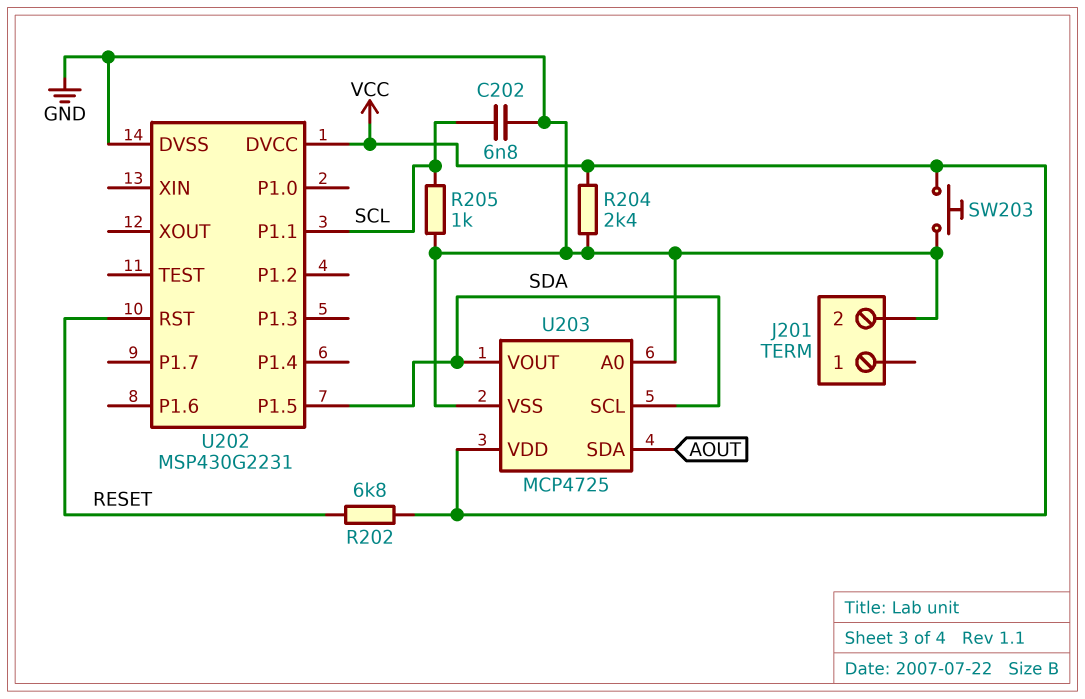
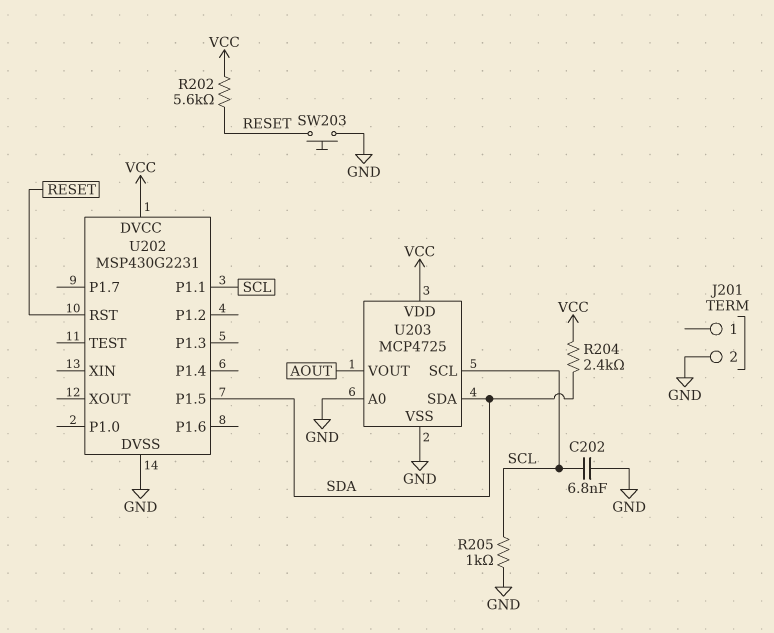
R202: 6.8k (RESET, VCC) -> 5.6k (RESET, VCC)
R204: 2.4k (GND, VCC) -> 2.4k (SDA, VCC)
SW203: button (GND, VCC) -> button (GND, RESET)
U203 pin SCL: SDA -> SCL
U203 pin SDA: AOUT -> SDA
U203 pin VOUT: SDA -> AOUT

